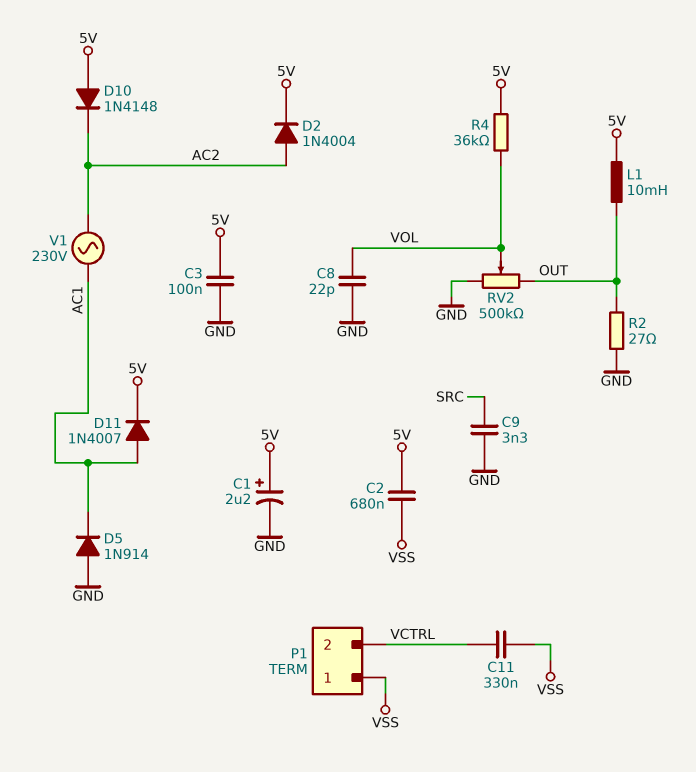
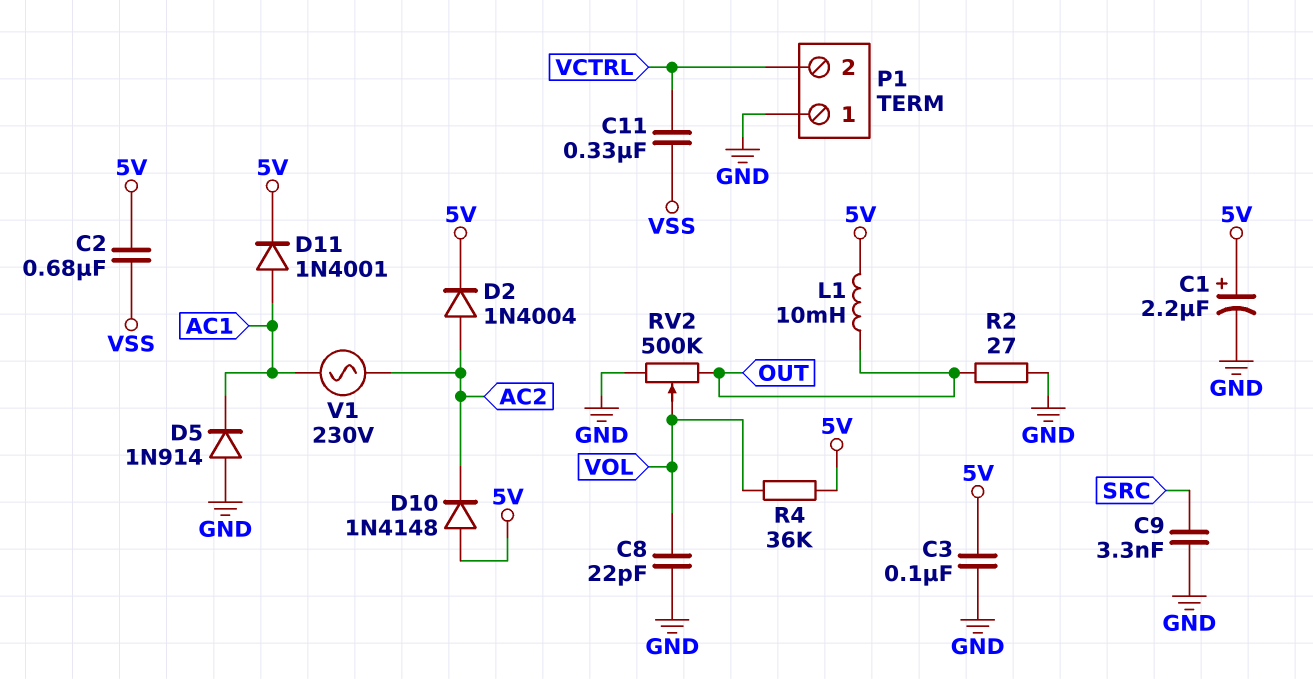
D11: diode 1N4007 (A AC1, K 5V) -> diode 1N4001 (A AC1, K 5V)
P1 pin 1: VSS -> GND

